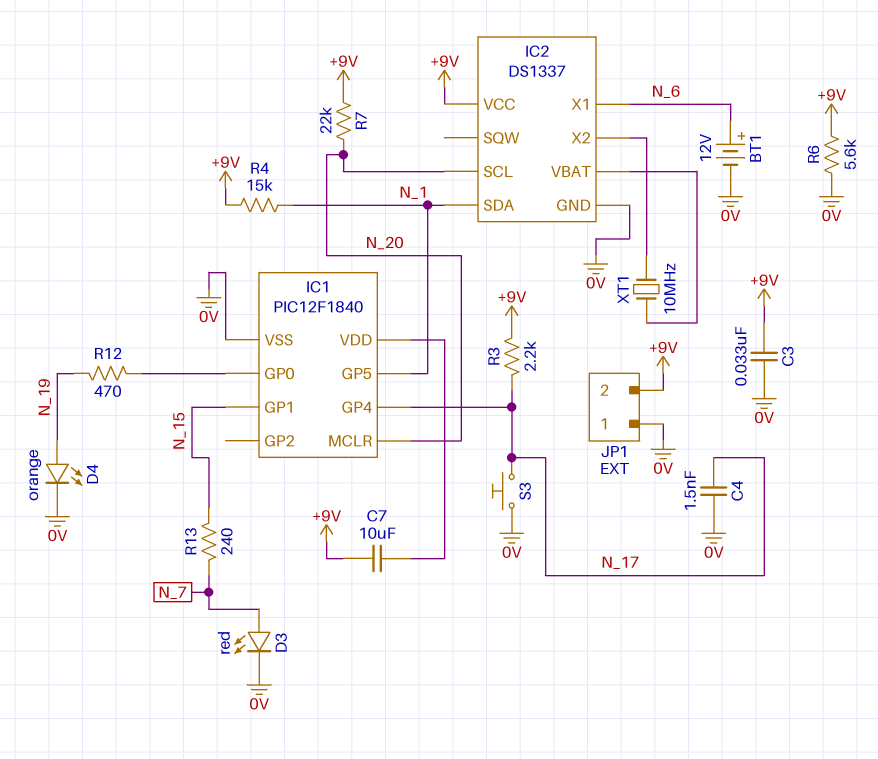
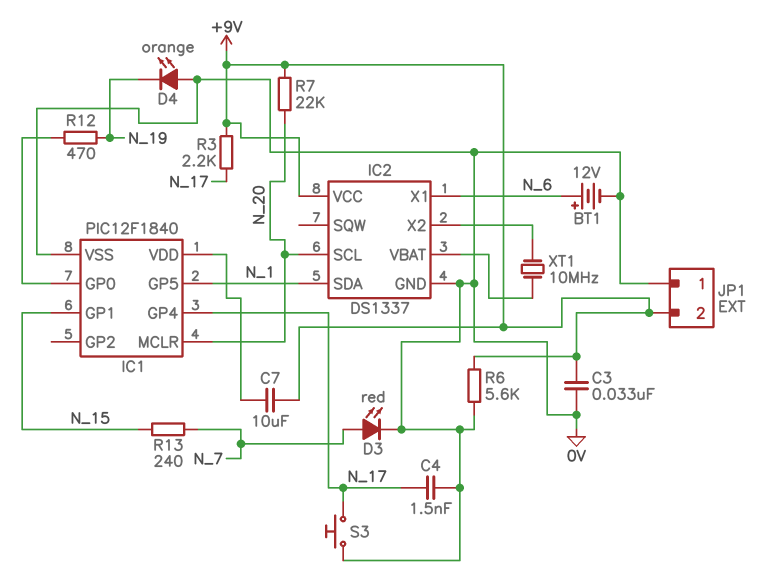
D4: LED orange (A N_19, K 0V) -> LED orange (A 0V, K N_19)
R4: 15k (+9V, N_1) -> none

